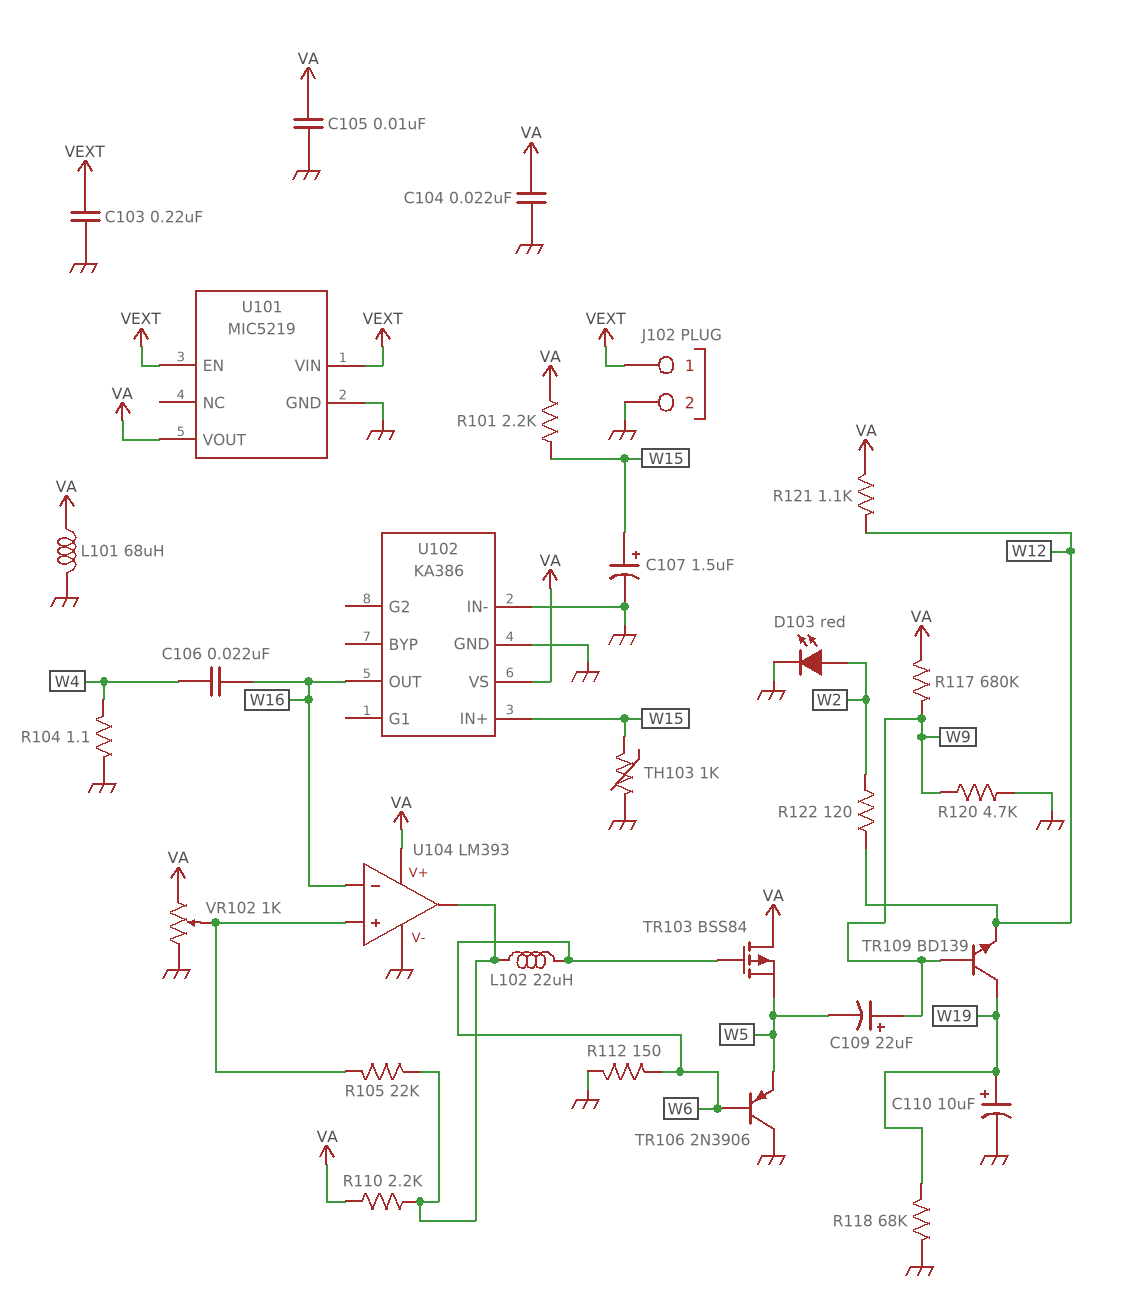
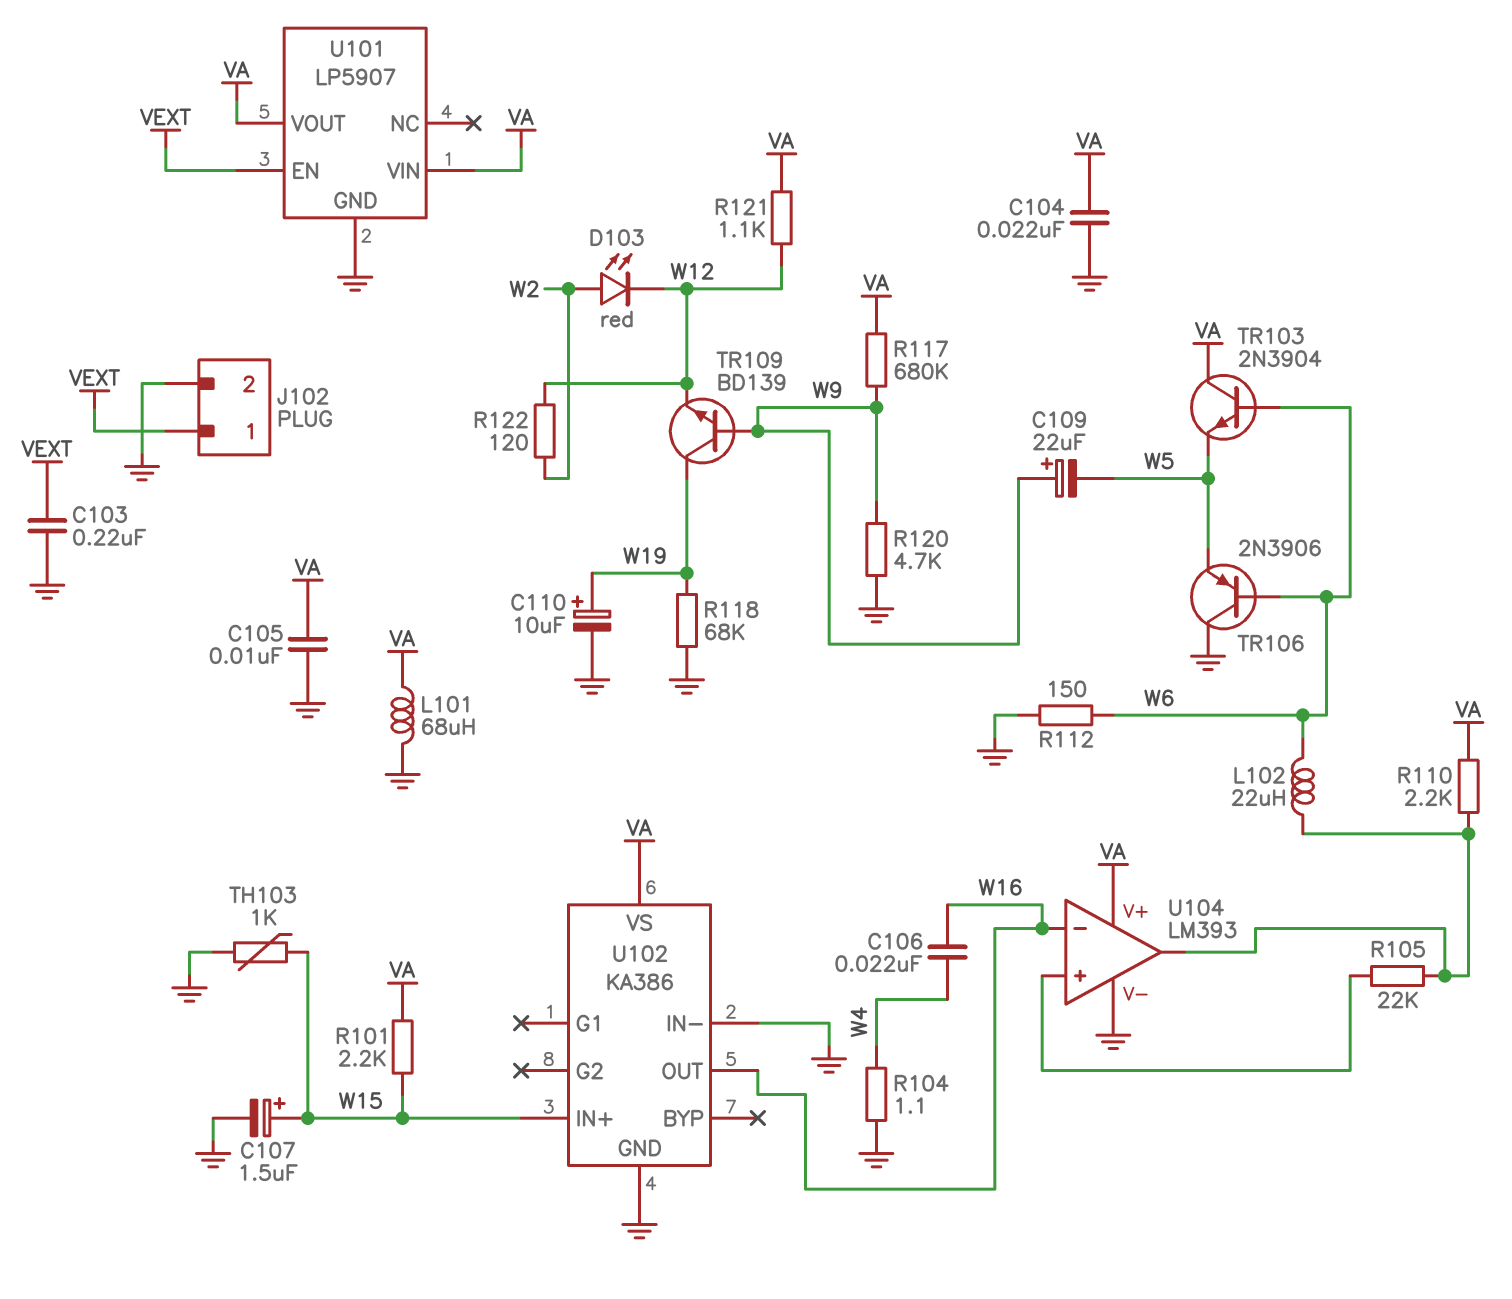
D103: LED red (A W2, K GND) -> LED red (A W2, K W12)
TR103: PMOS BSS84 (G W6, D VA, S W5) -> NPN 2N3904 (B W6, C VA, E W5)
U101: MIC5219 -> LP5907
U101 pin VIN: VEXT -> VA
VR102: 1k (GND, VA, wiper U104/in+) -> none

